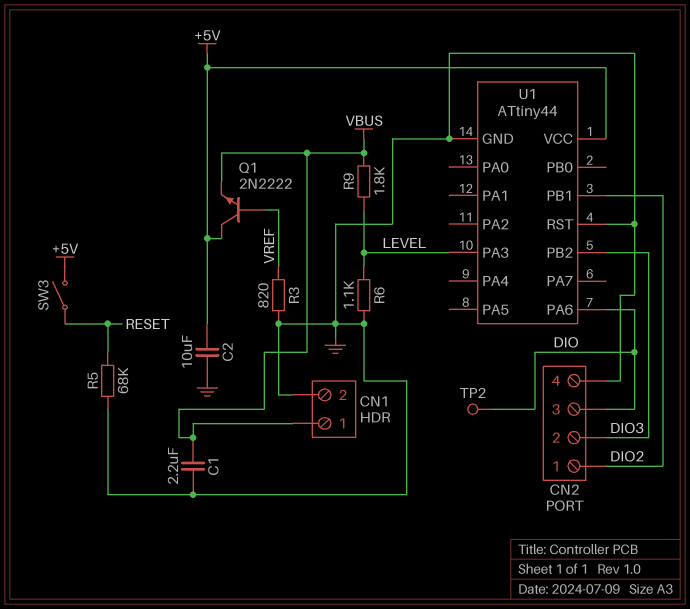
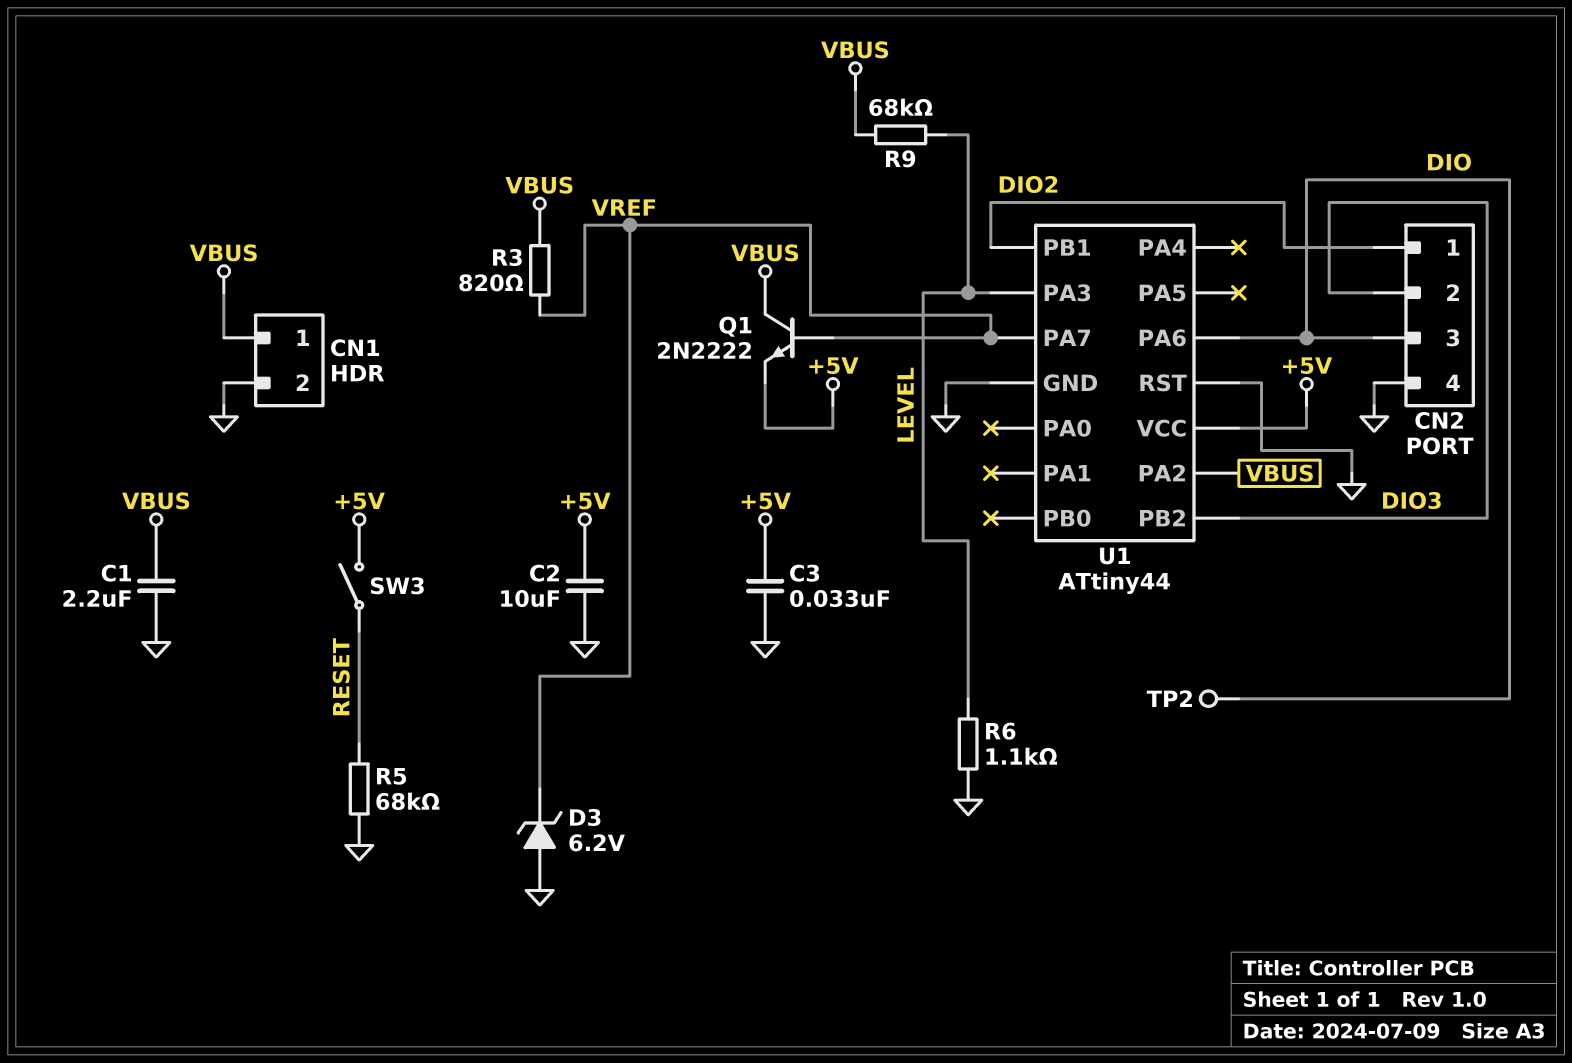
C3: none -> 33nF (+5V, GND)
D3: none -> zener 6.2V (A GND, K VREF)
Q1: NPN 2N2222 (B VREF, C +5V, E VBUS) -> NPN 2N2222 (B VREF, C VBUS, E +5V)
R3: 820 (GND, VREF) -> 820 (VBUS, VREF)
R9: 1.8k (LEVEL, VBUS) -> 68k (LEVEL, VBUS)
U1 pin PA2: none -> VBUS
U1 pin PA7: none -> VREF

